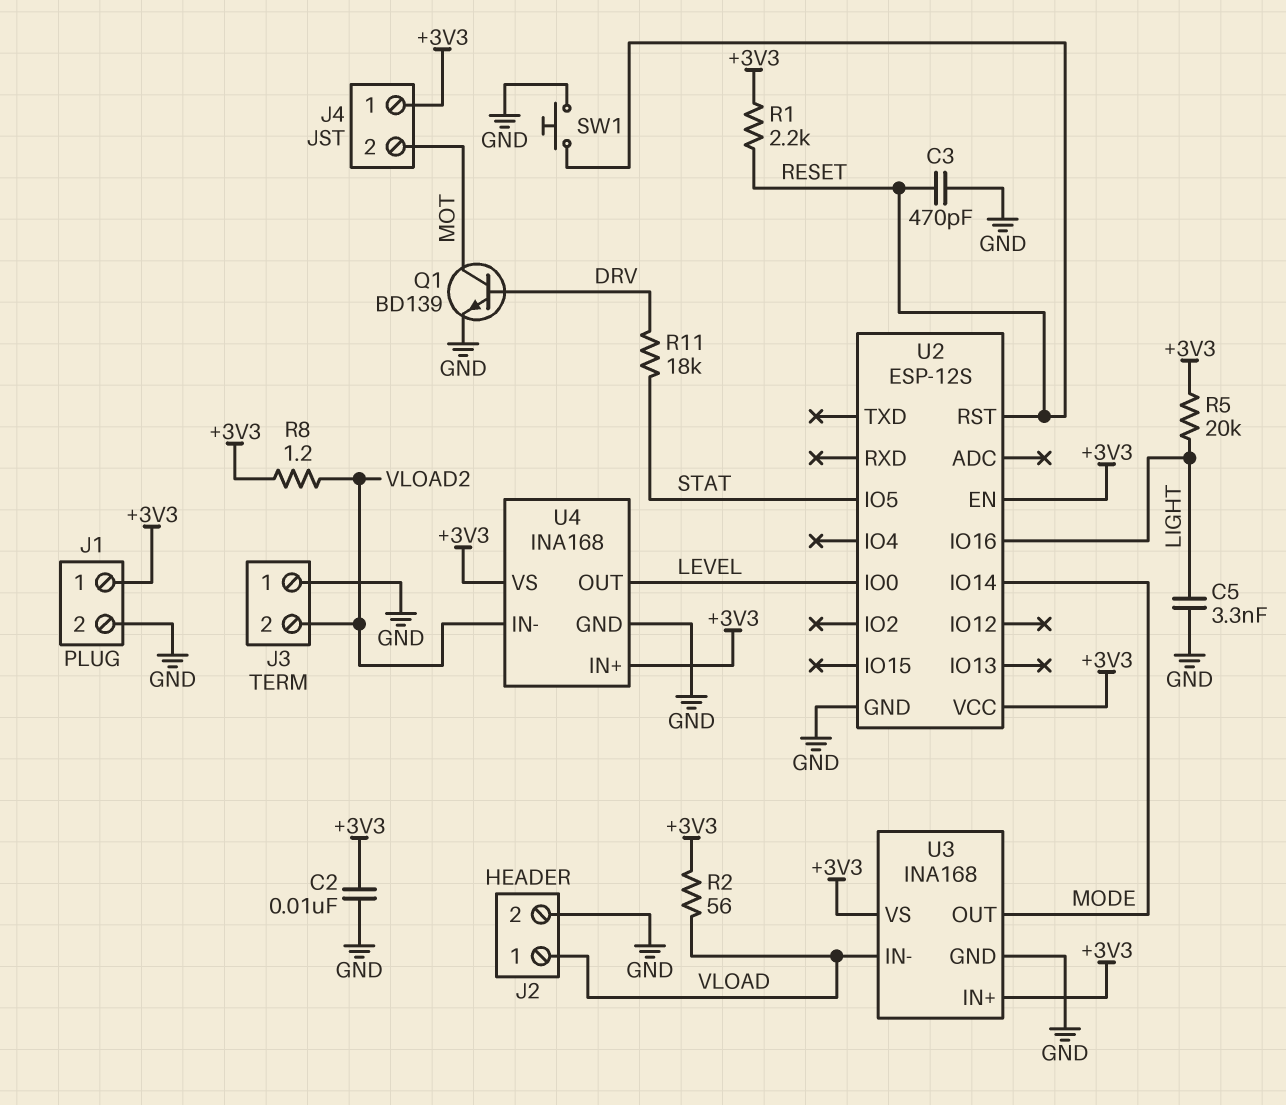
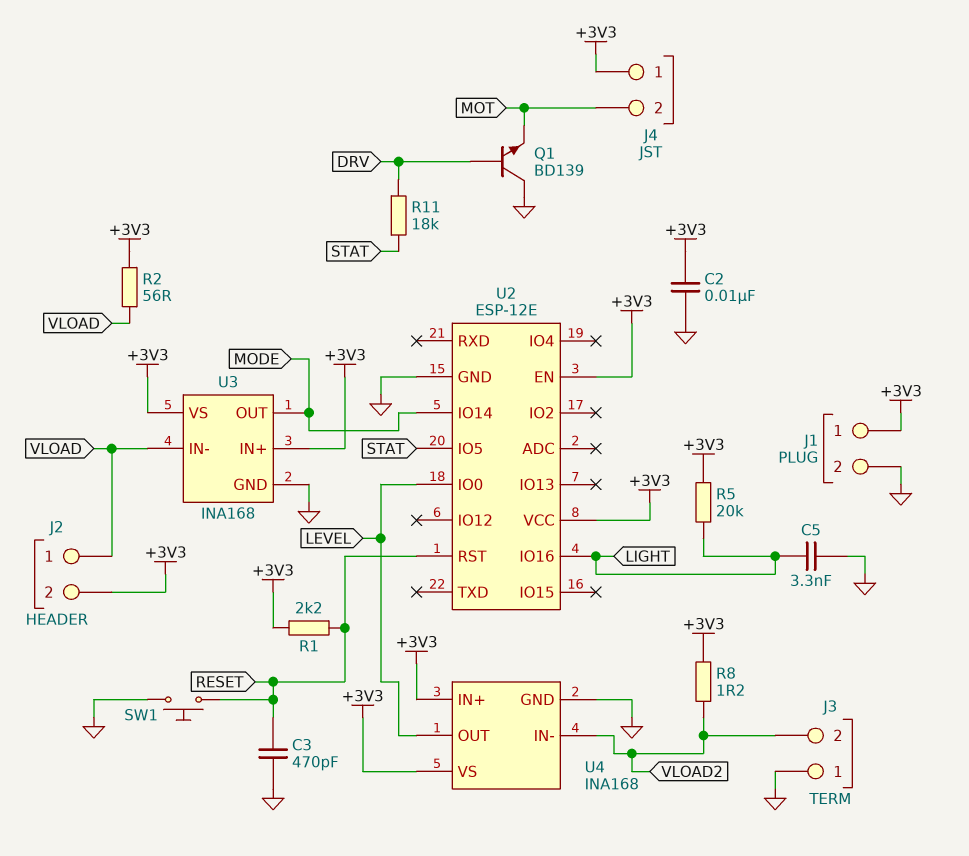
J2 pin 2: GND -> +3V3
Q1: NPN BD139 (B DRV, C MOT, E GND) -> NPN BD139 (B DRV, C GND, E MOT)
U2: ESP-12S -> ESP-12E

